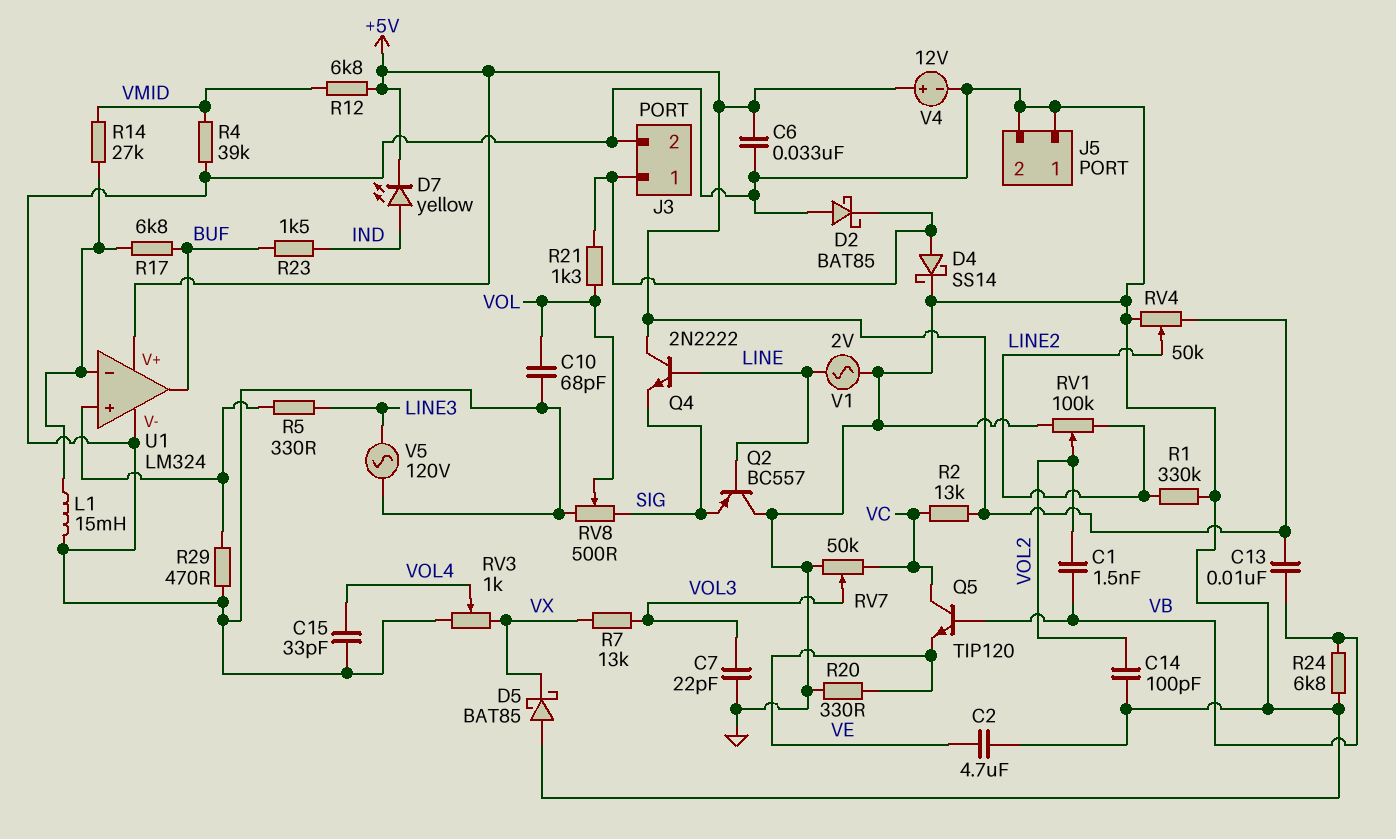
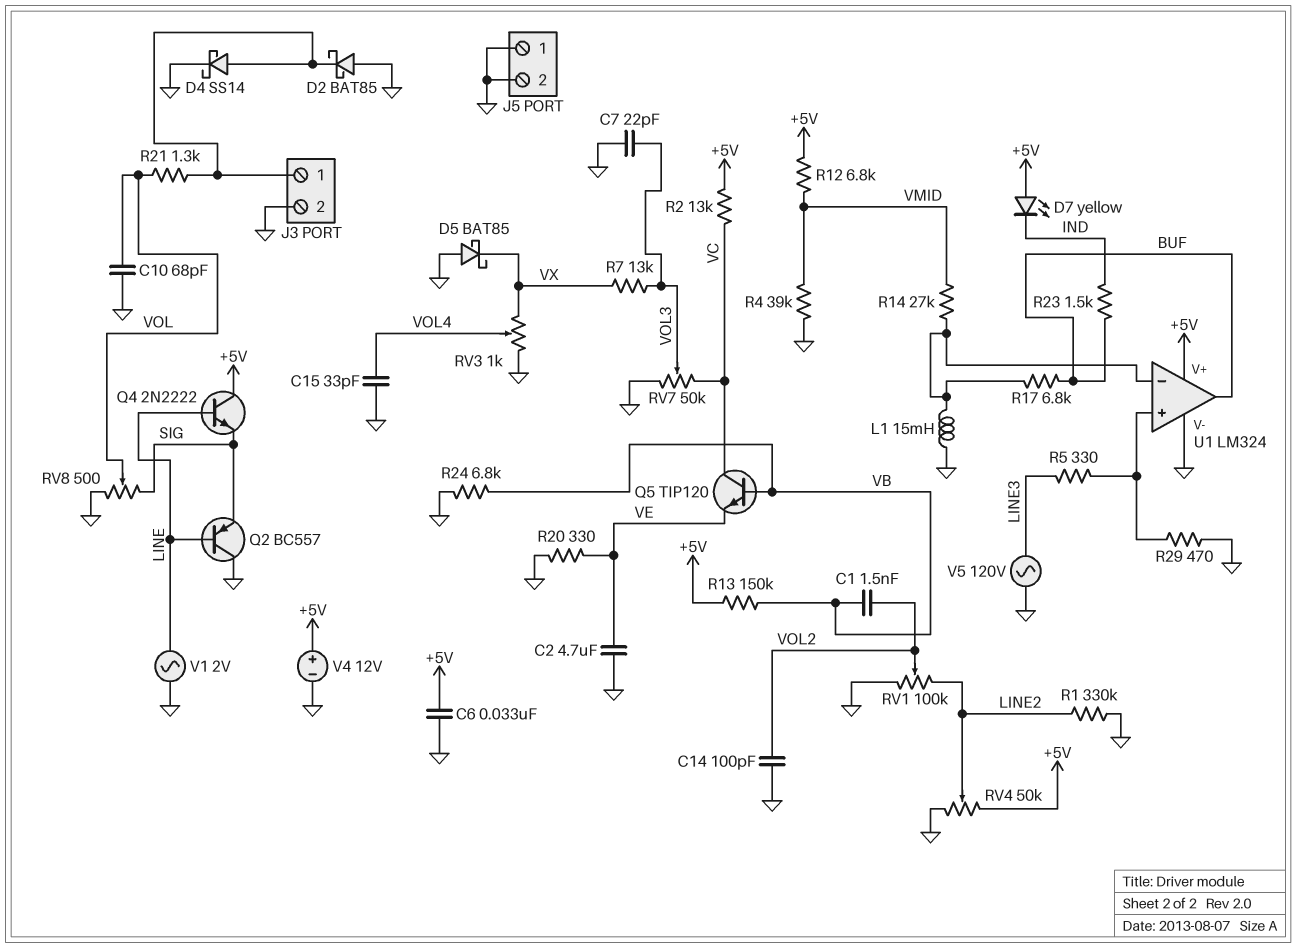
C13: 10nF (+5V, VB) -> none
D7: LED yellow (A IND, K +5V) -> LED yellow (A +5V, K IND)
R13: none -> 150k (+5V, VB)

